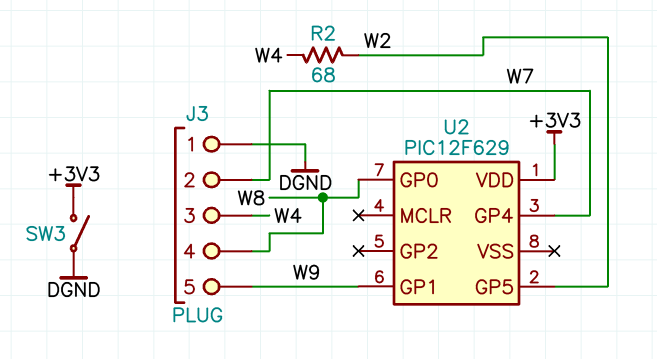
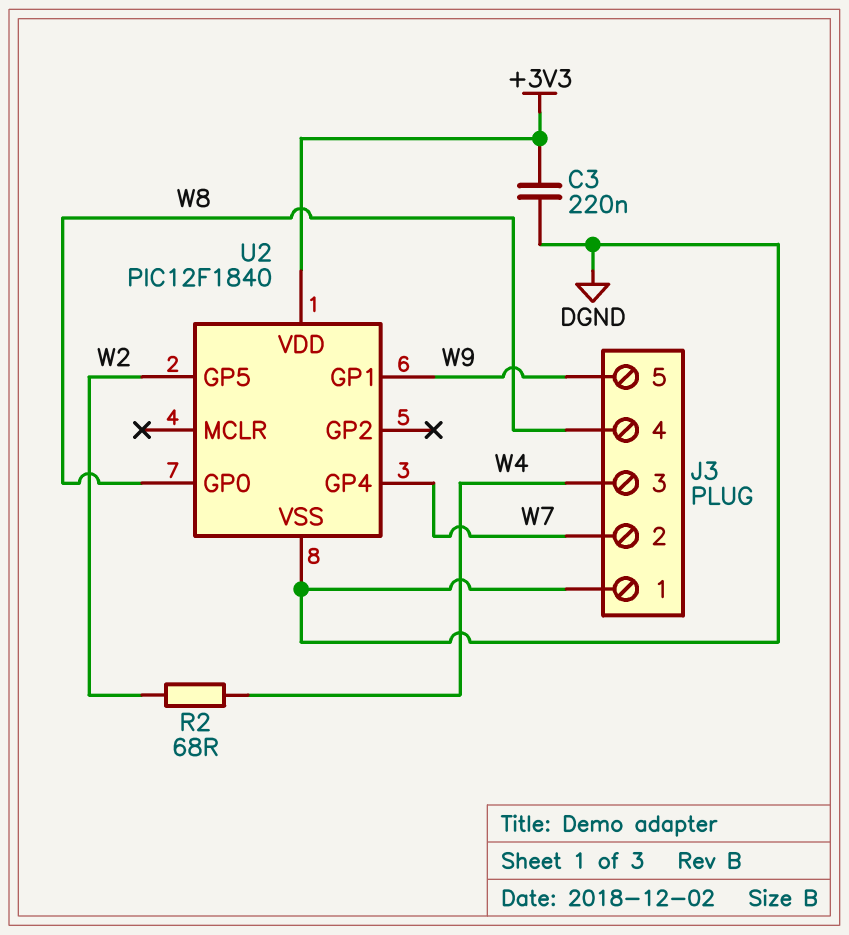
C3: none -> 220nF (+3V3, DGND)
SW3: switch (+3V3, DGND) -> none
U2: PIC12F629 -> PIC12F1840
U2 pin VSS: none -> DGND

